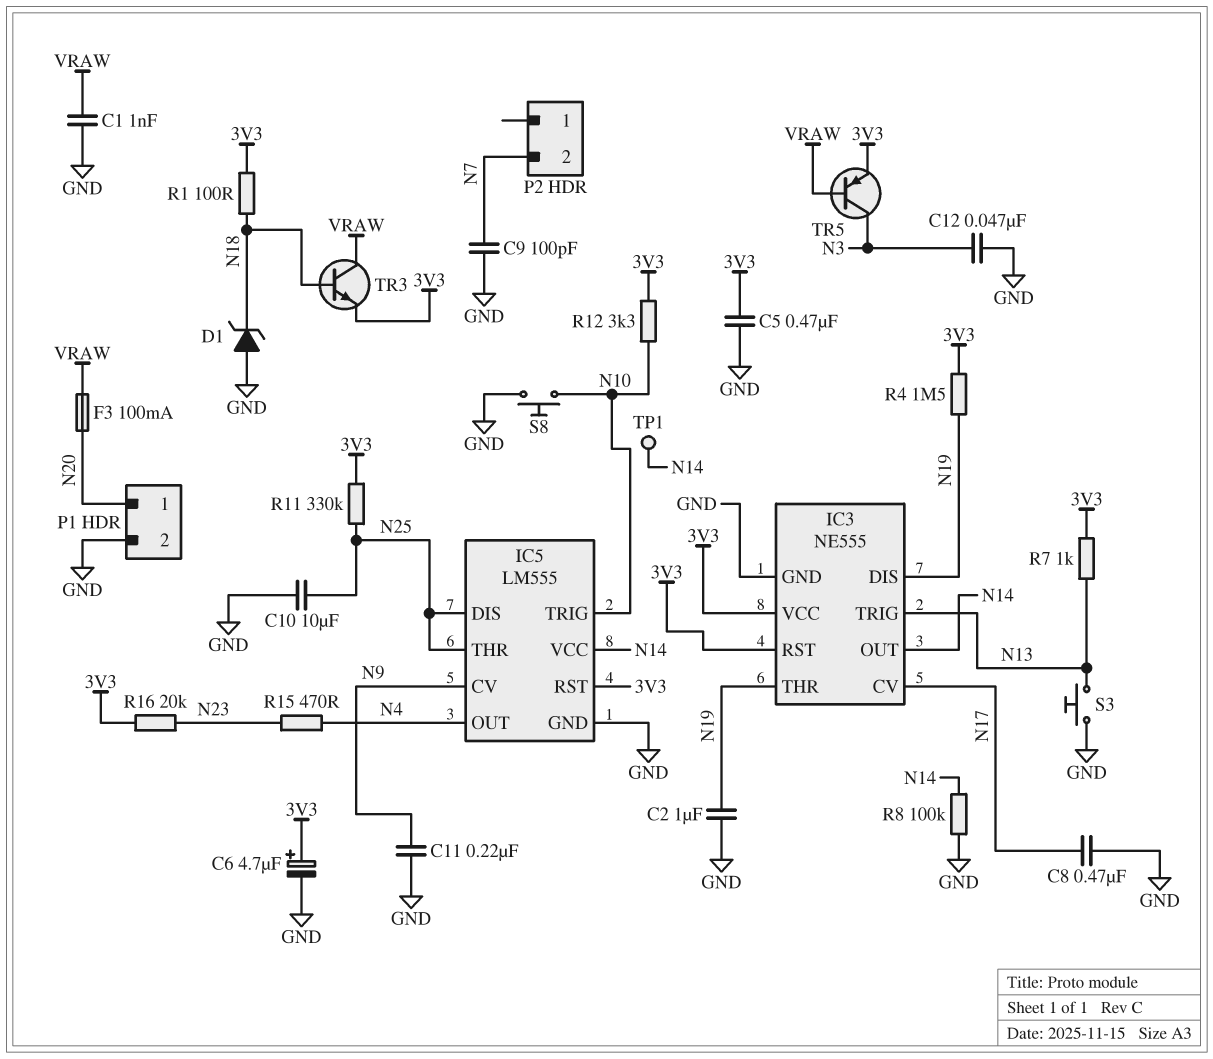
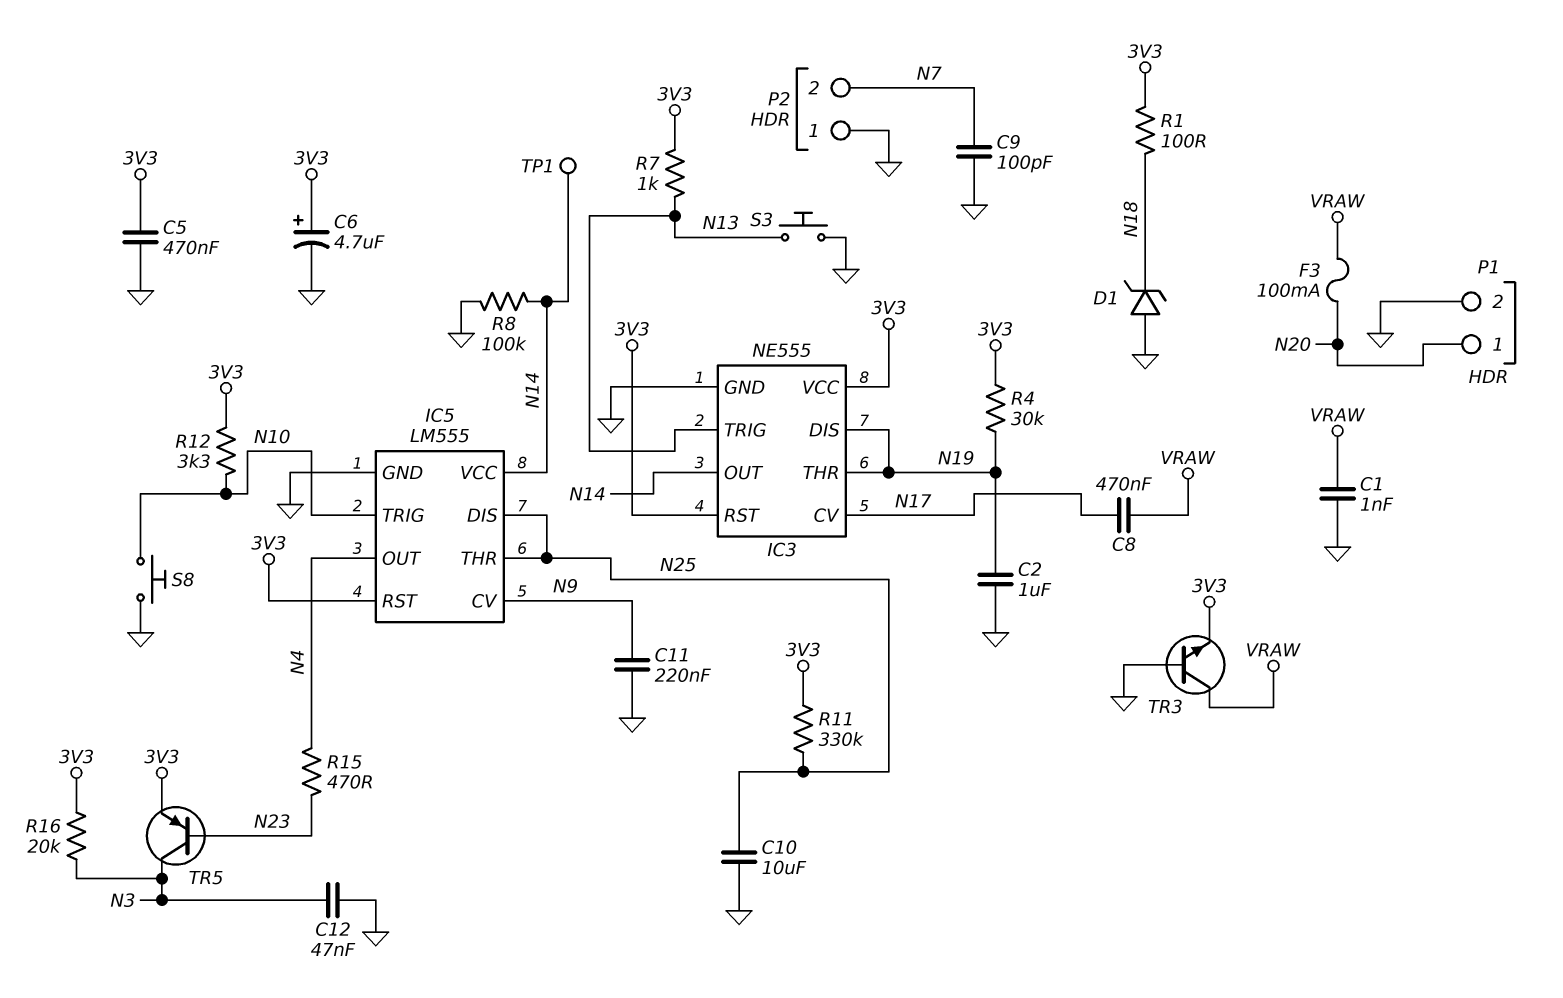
C8: 470nF (GND, N17) -> 470nF (N17, VRAW)
P2 pin 1: none -> GND
R4: 1.5M (3V3, N19) -> 30k (3V3, N19)
R16: 20k (3V3, N23) -> 20k (3V3, N3)
TR3: NPN (B N18, C VRAW, E 3V3) -> NPN (B GND, C VRAW, E 3V3)
TR5: PNP (B VRAW, C N3, E 3V3) -> PNP (B N23, C N3, E 3V3)

